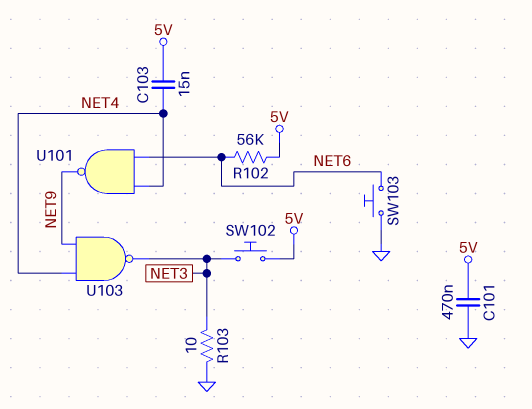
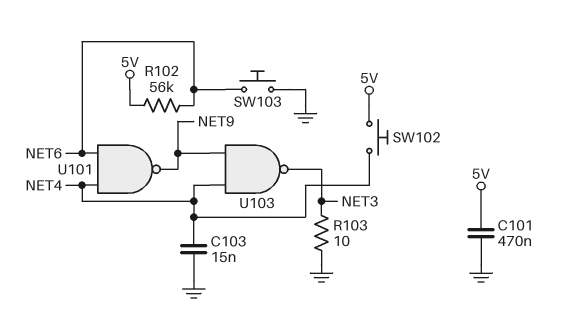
C103: 15nF (5V, NET4) -> 15nF (GND, NET4)
SW102: button (5V, NET3) -> button (5V, NET4)

